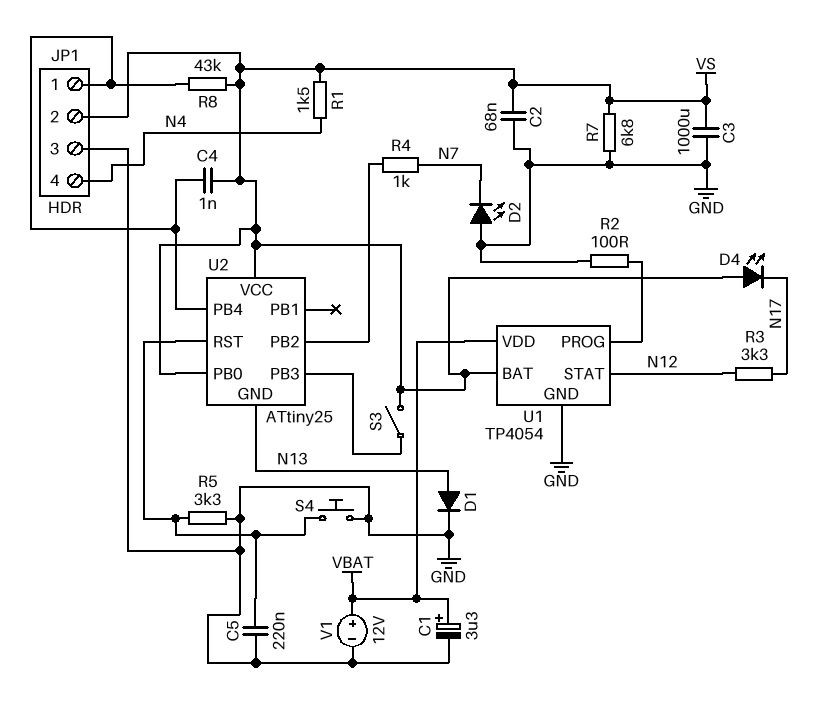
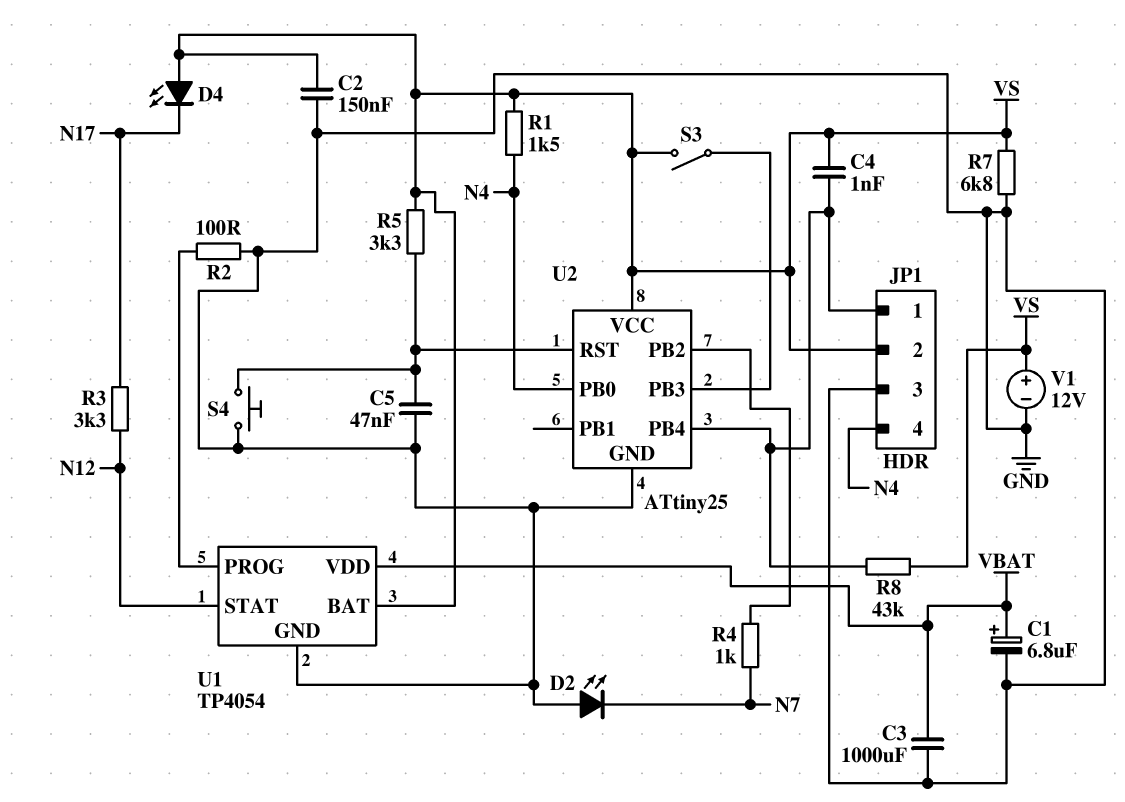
C1: 3.3uF (plus VBAT, minus GND) -> 6.8uF (plus VBAT, minus GND)
C2: 68nF (GND, VS) -> 150nF (GND, VS)
C3: 1000uF (GND, VS) -> 1000uF (GND, VBAT)
C5: 220nF (GND, U2/RST) -> 47nF (GND, U2/RST)
D1: diode (A N13, K GND) -> none
R5: 3.3k (GND, U2/RST) -> 3.3k (U2/RST, VS)
U2 pin GND: N13 -> GND
U2 pin PB0: VS -> N4
V1: 12V (plus VBAT, minus GND) -> 12V (plus VS, minus GND)

